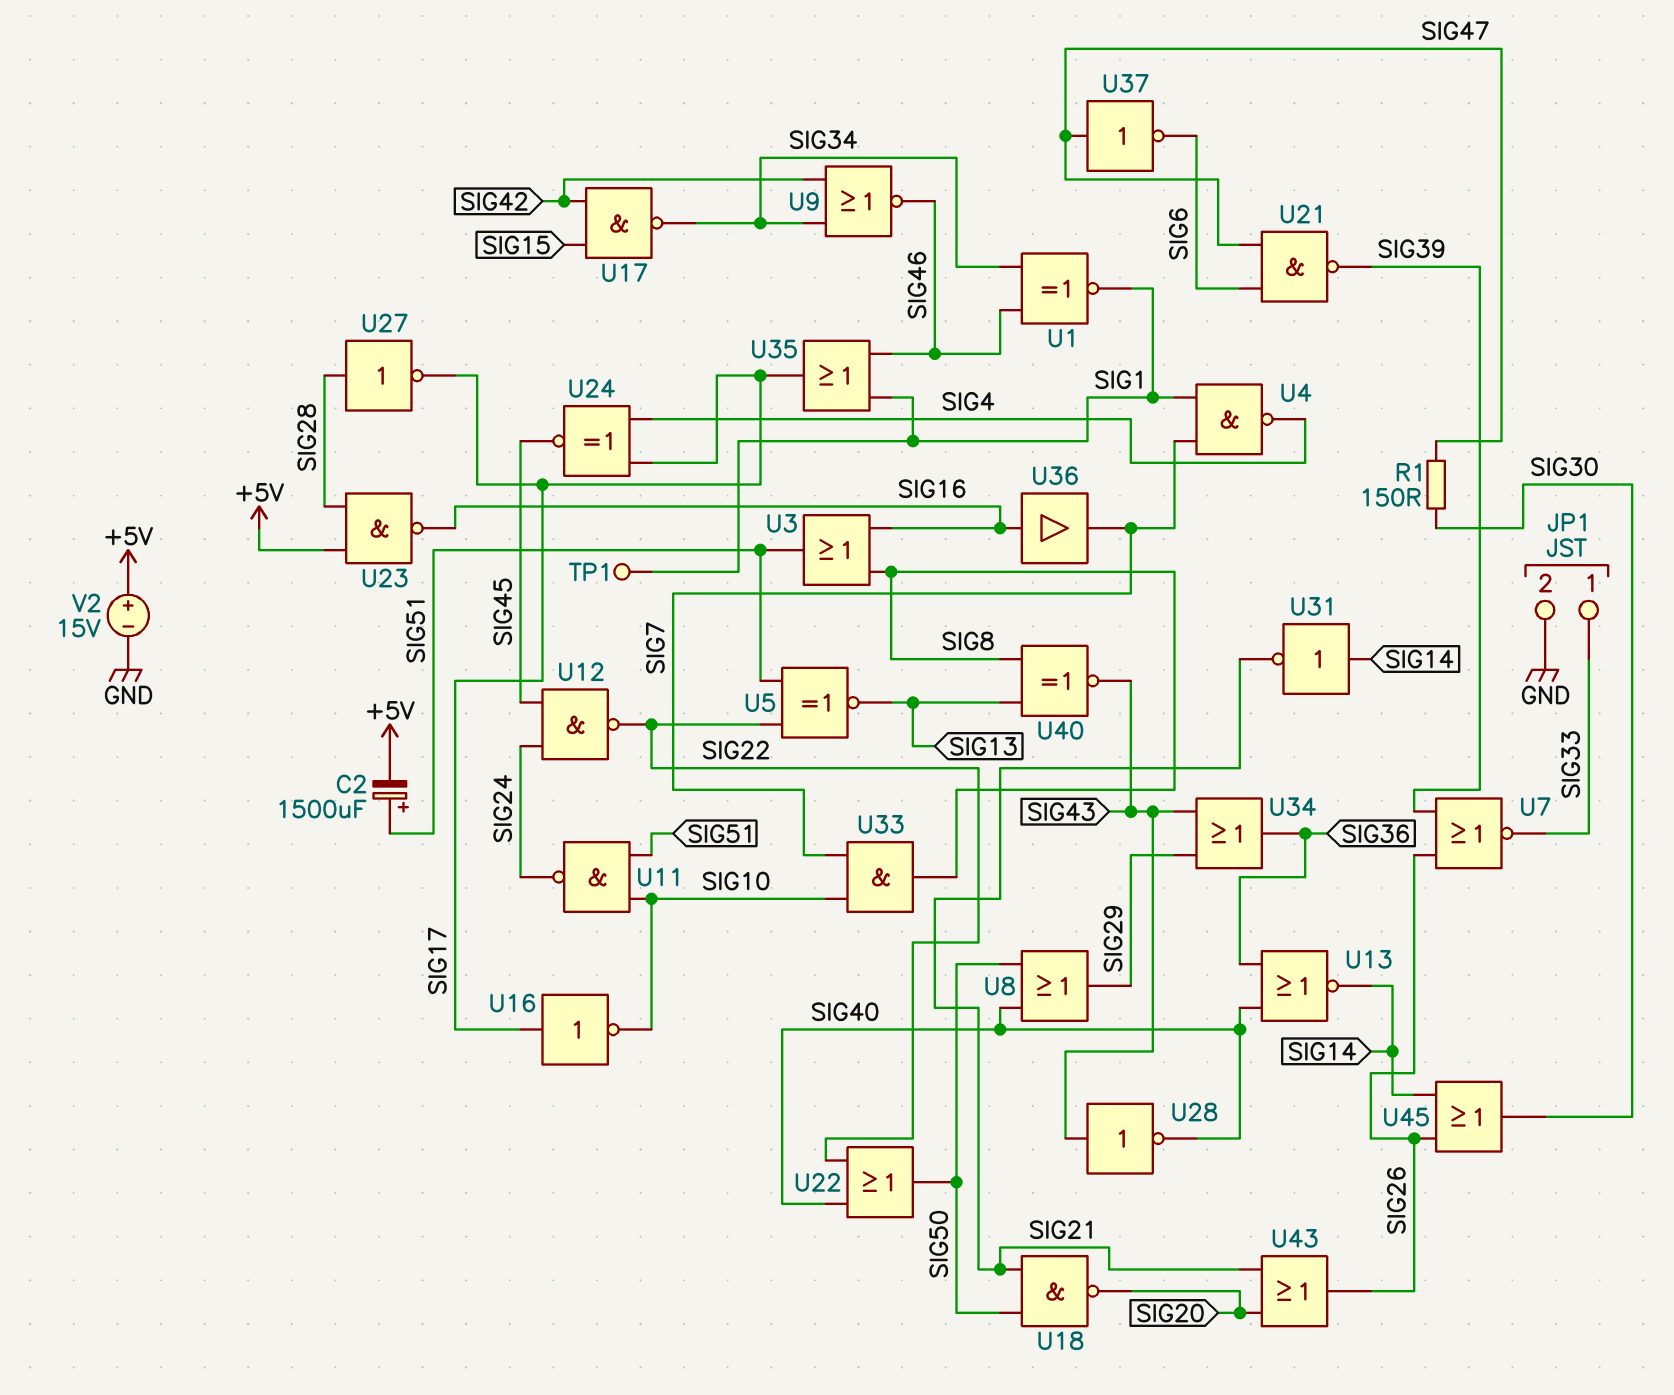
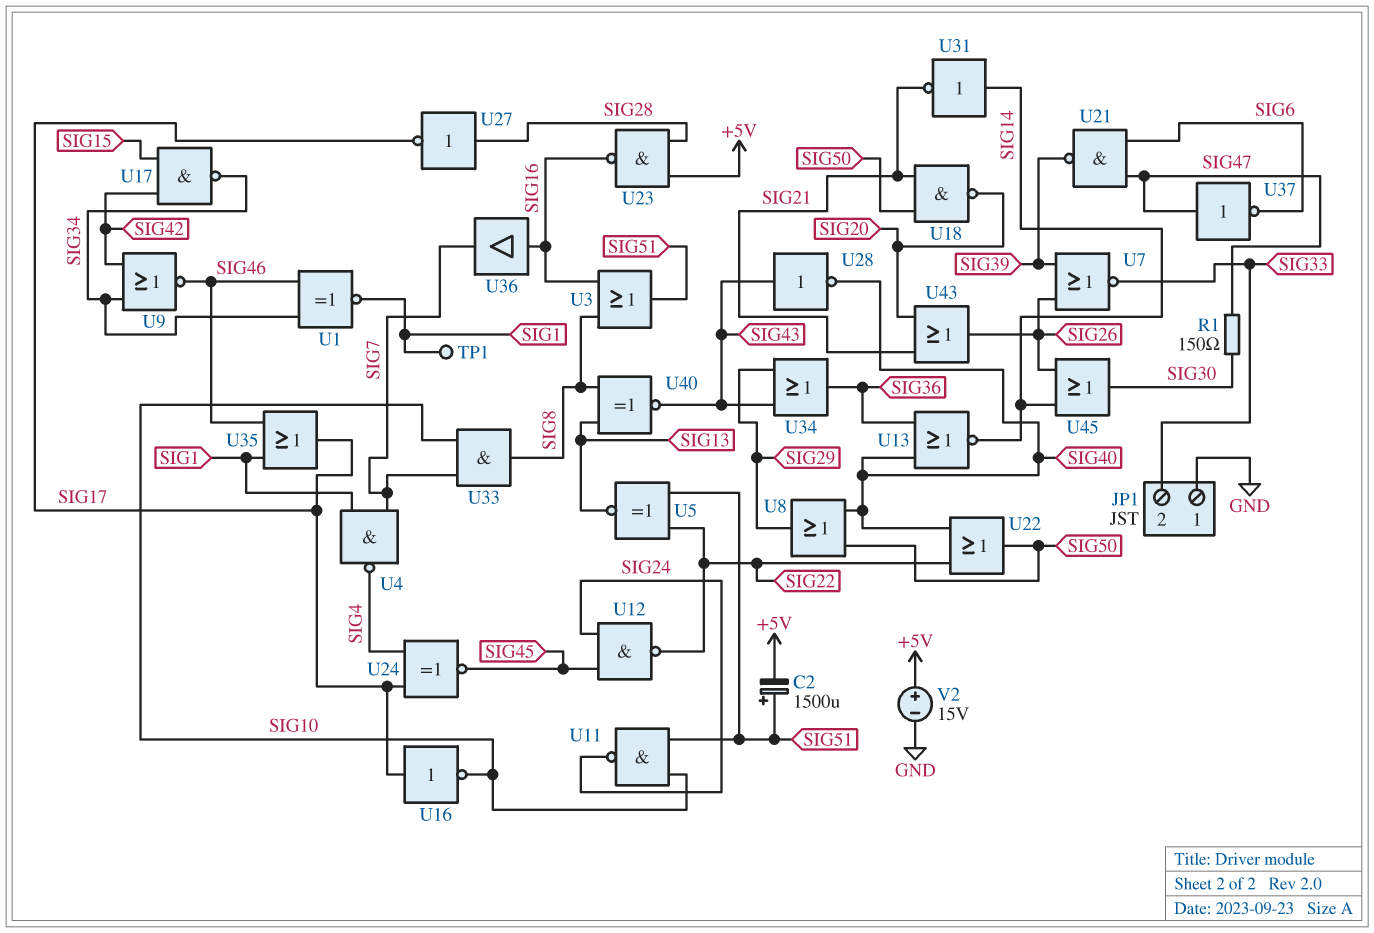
JP1 pin 1: SIG33 -> GND
JP1 pin 2: GND -> SIG33

